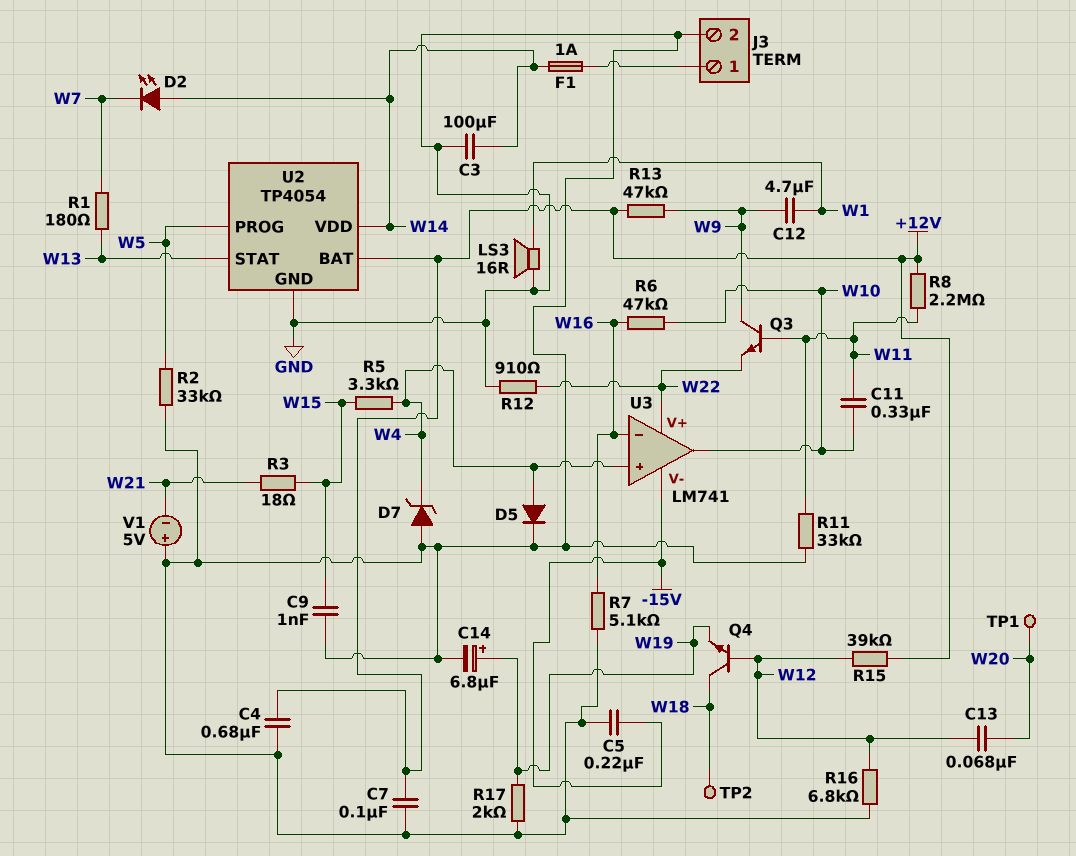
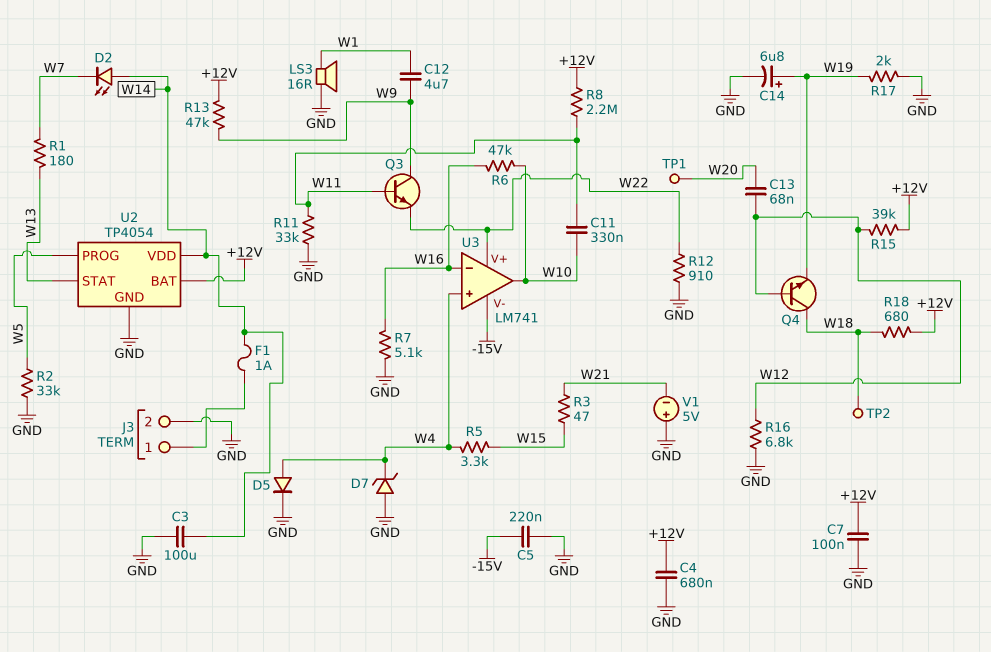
C9: 1nF (GND, W15) -> none
R3: 18 (W15, W21) -> 47 (W15, W21)
R18: none -> 680 (+12V, W18)

